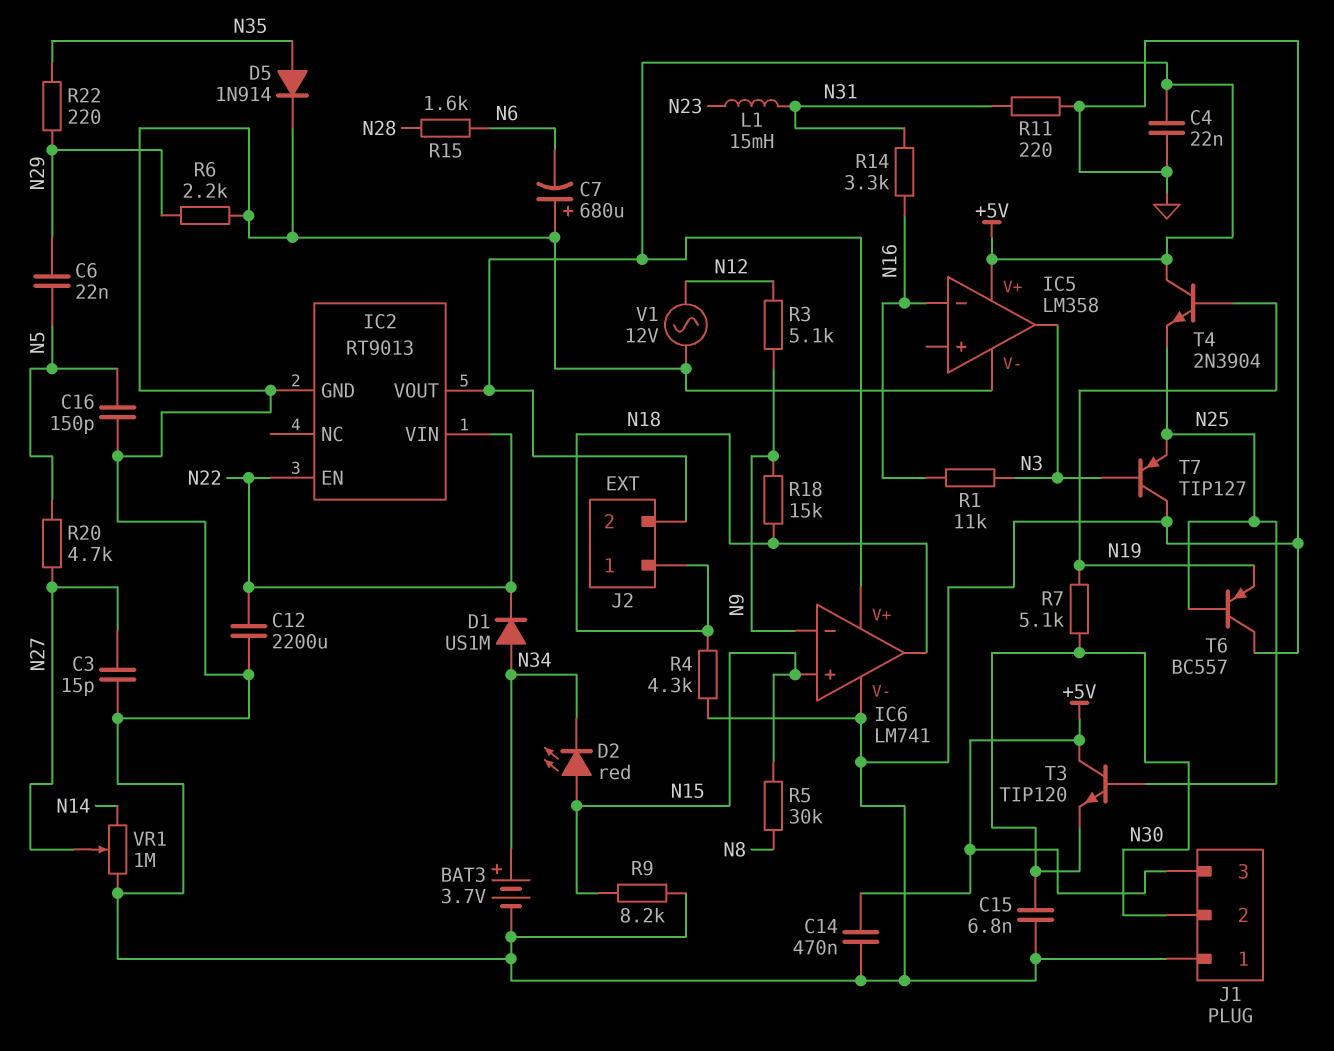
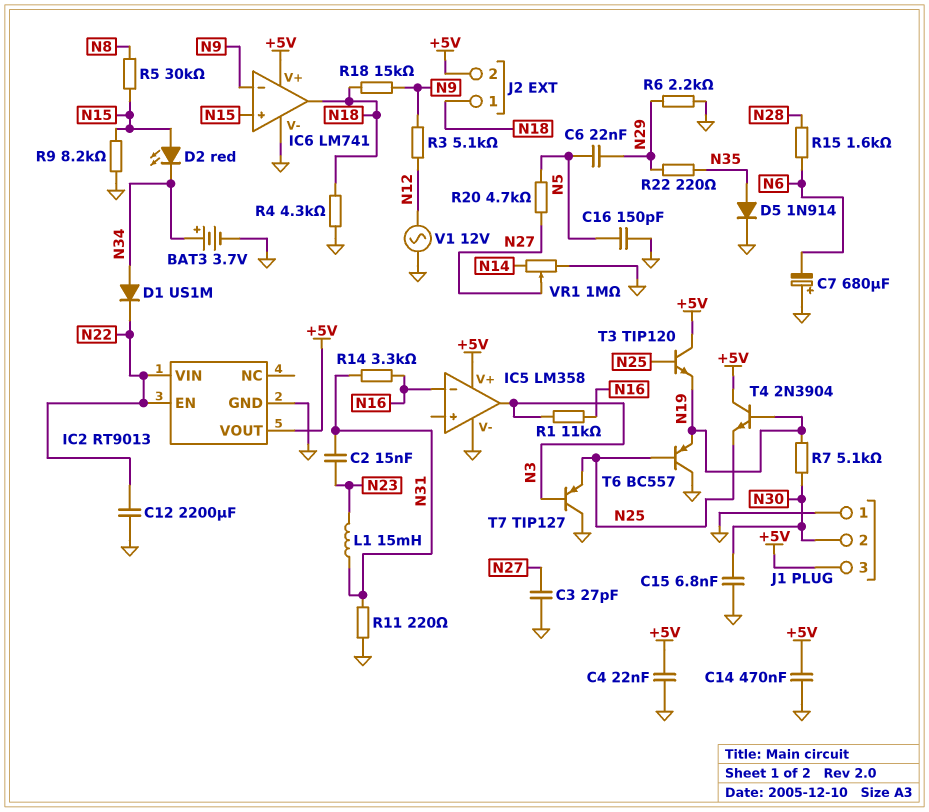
C2: none -> 15nF (N23, N31)
C3: 15pF (GND, N27) -> 27pF (GND, N27)
T3: NPN TIP120 (B N25, C +5V, E N30) -> NPN TIP120 (B N25, C +5V, E N19)

